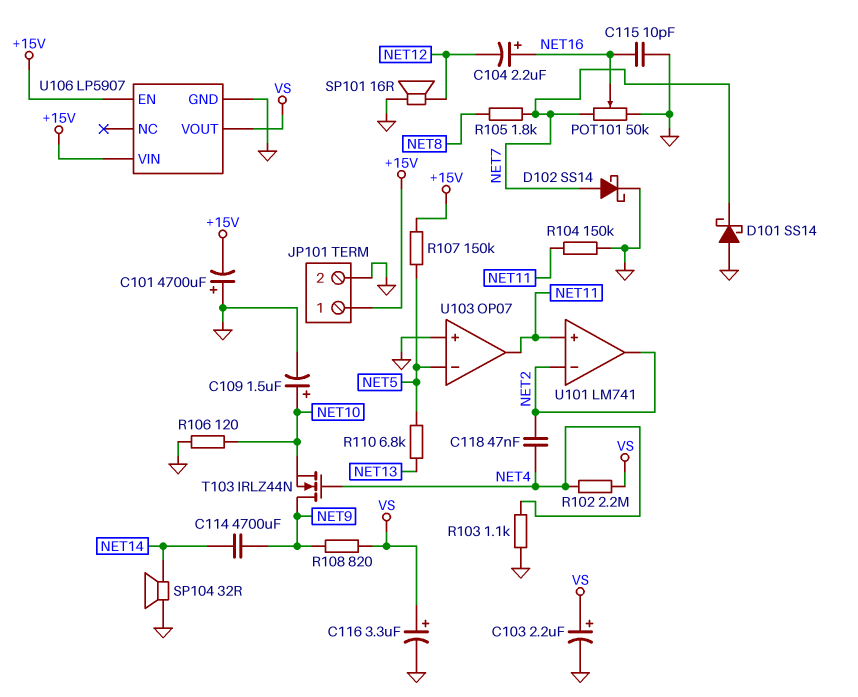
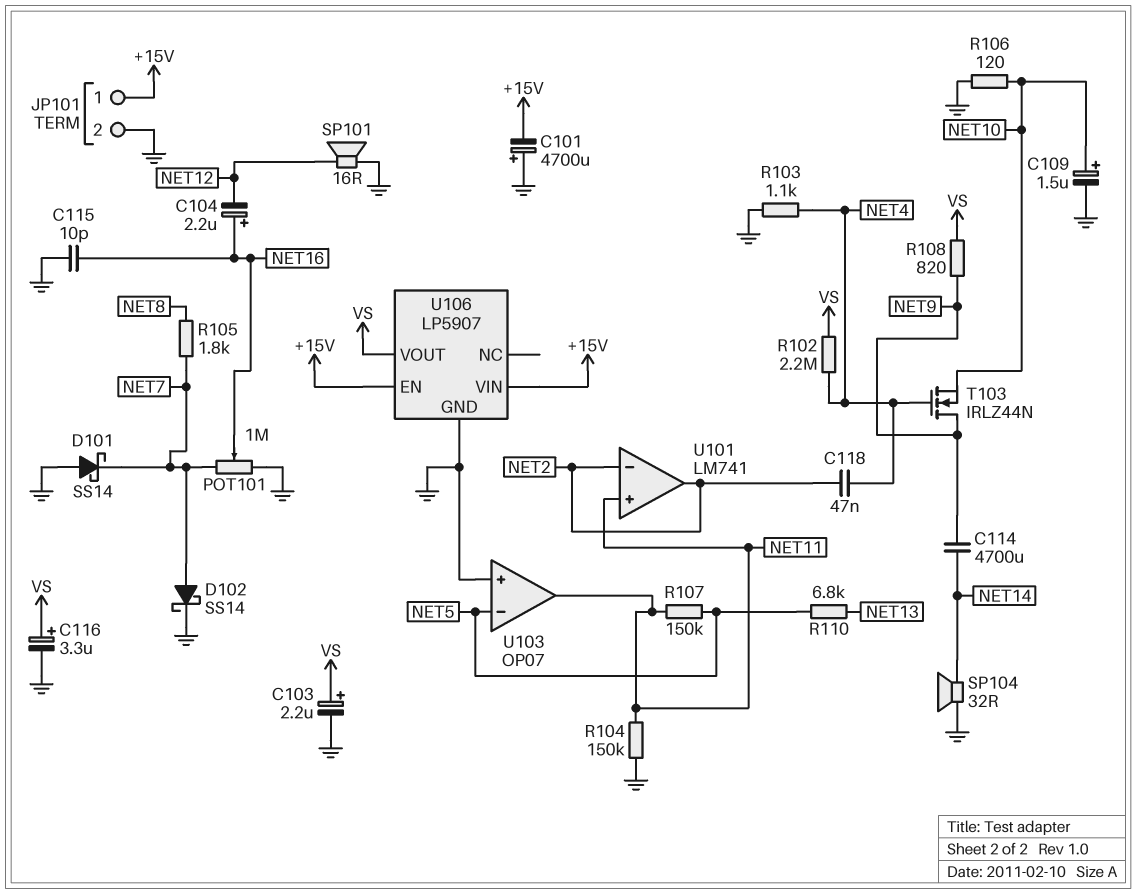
POT101: 50k (GND, NET7, wiper NET16) -> 1M (GND, NET7, wiper NET16)
R107: 150k (+15V, NET5) -> 150k (NET5, NET11)

